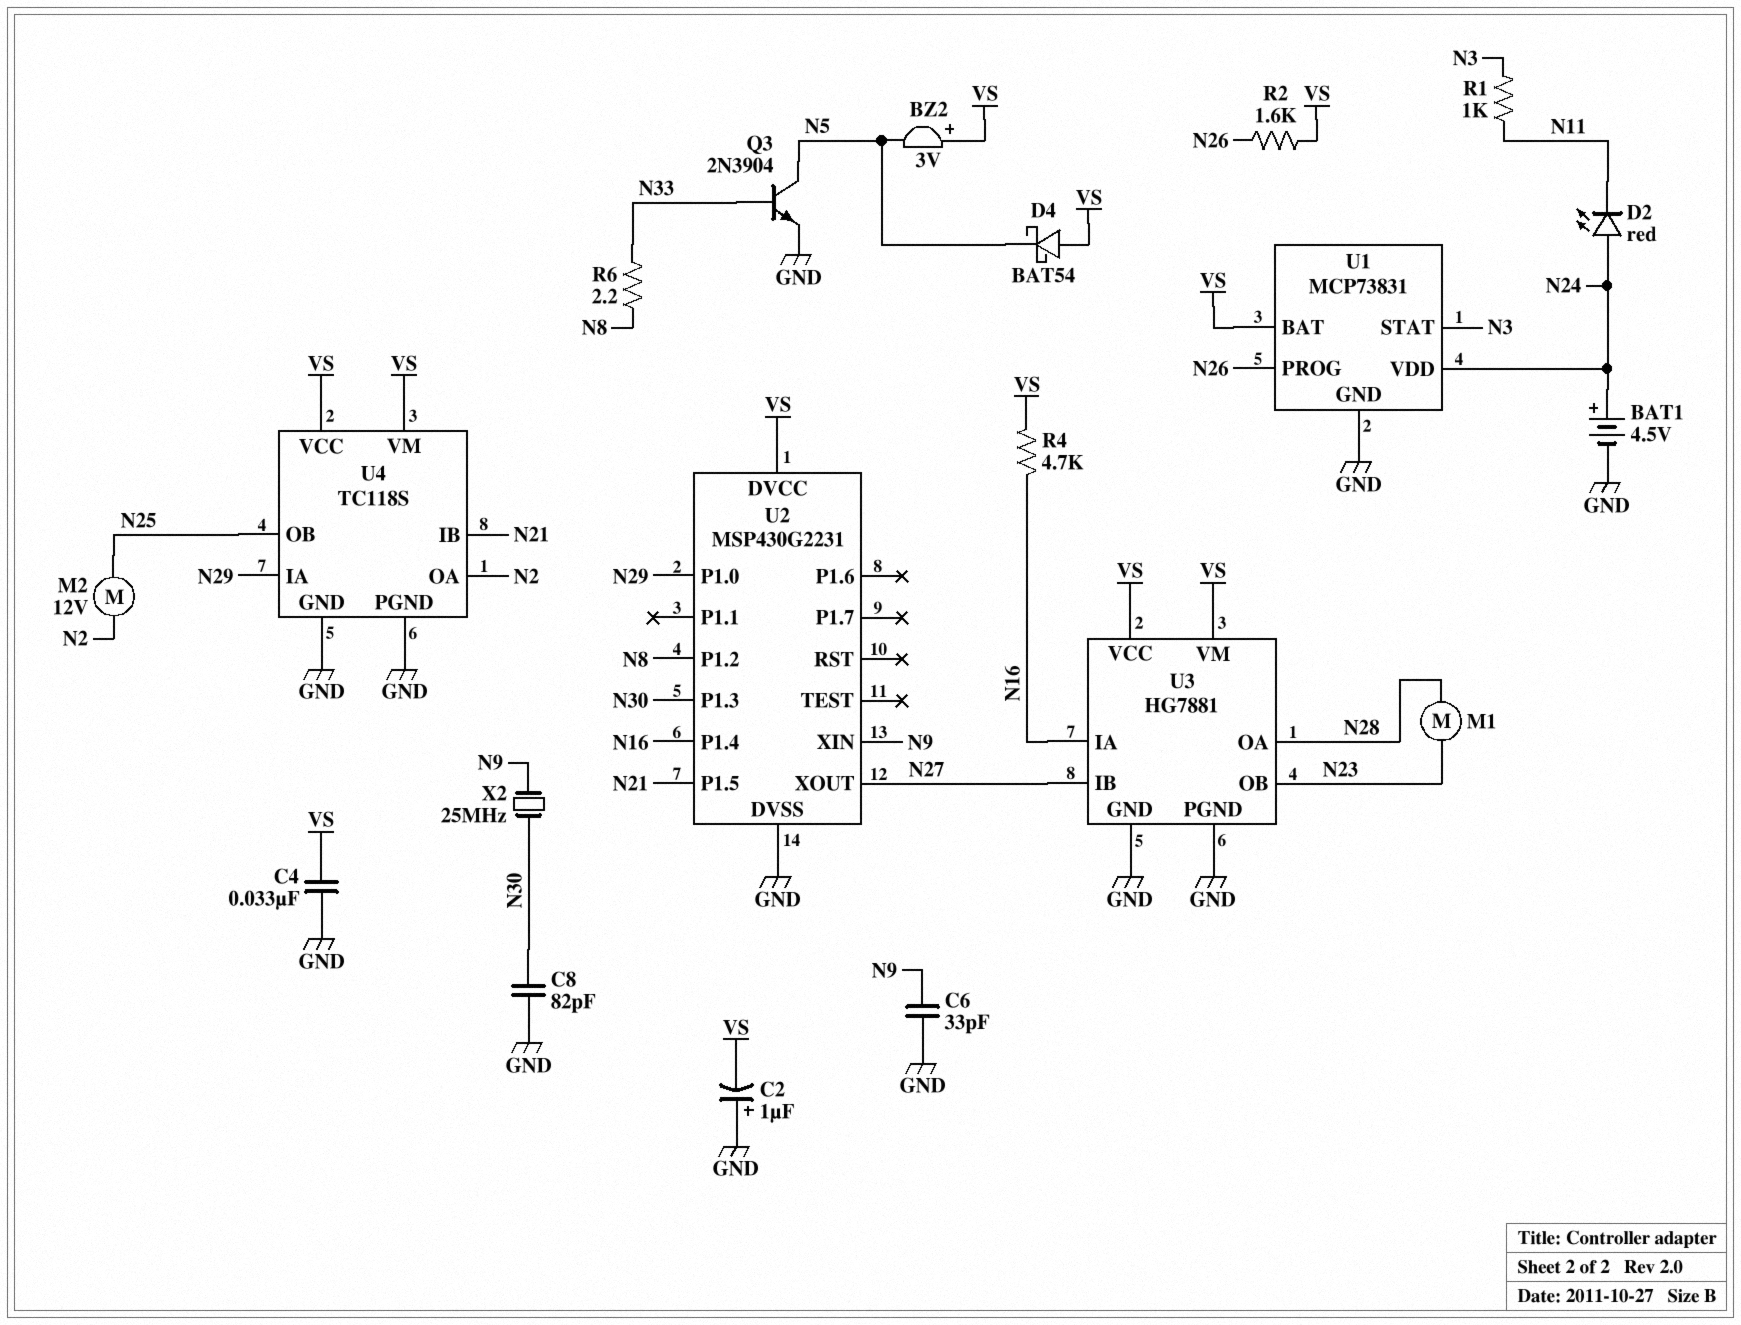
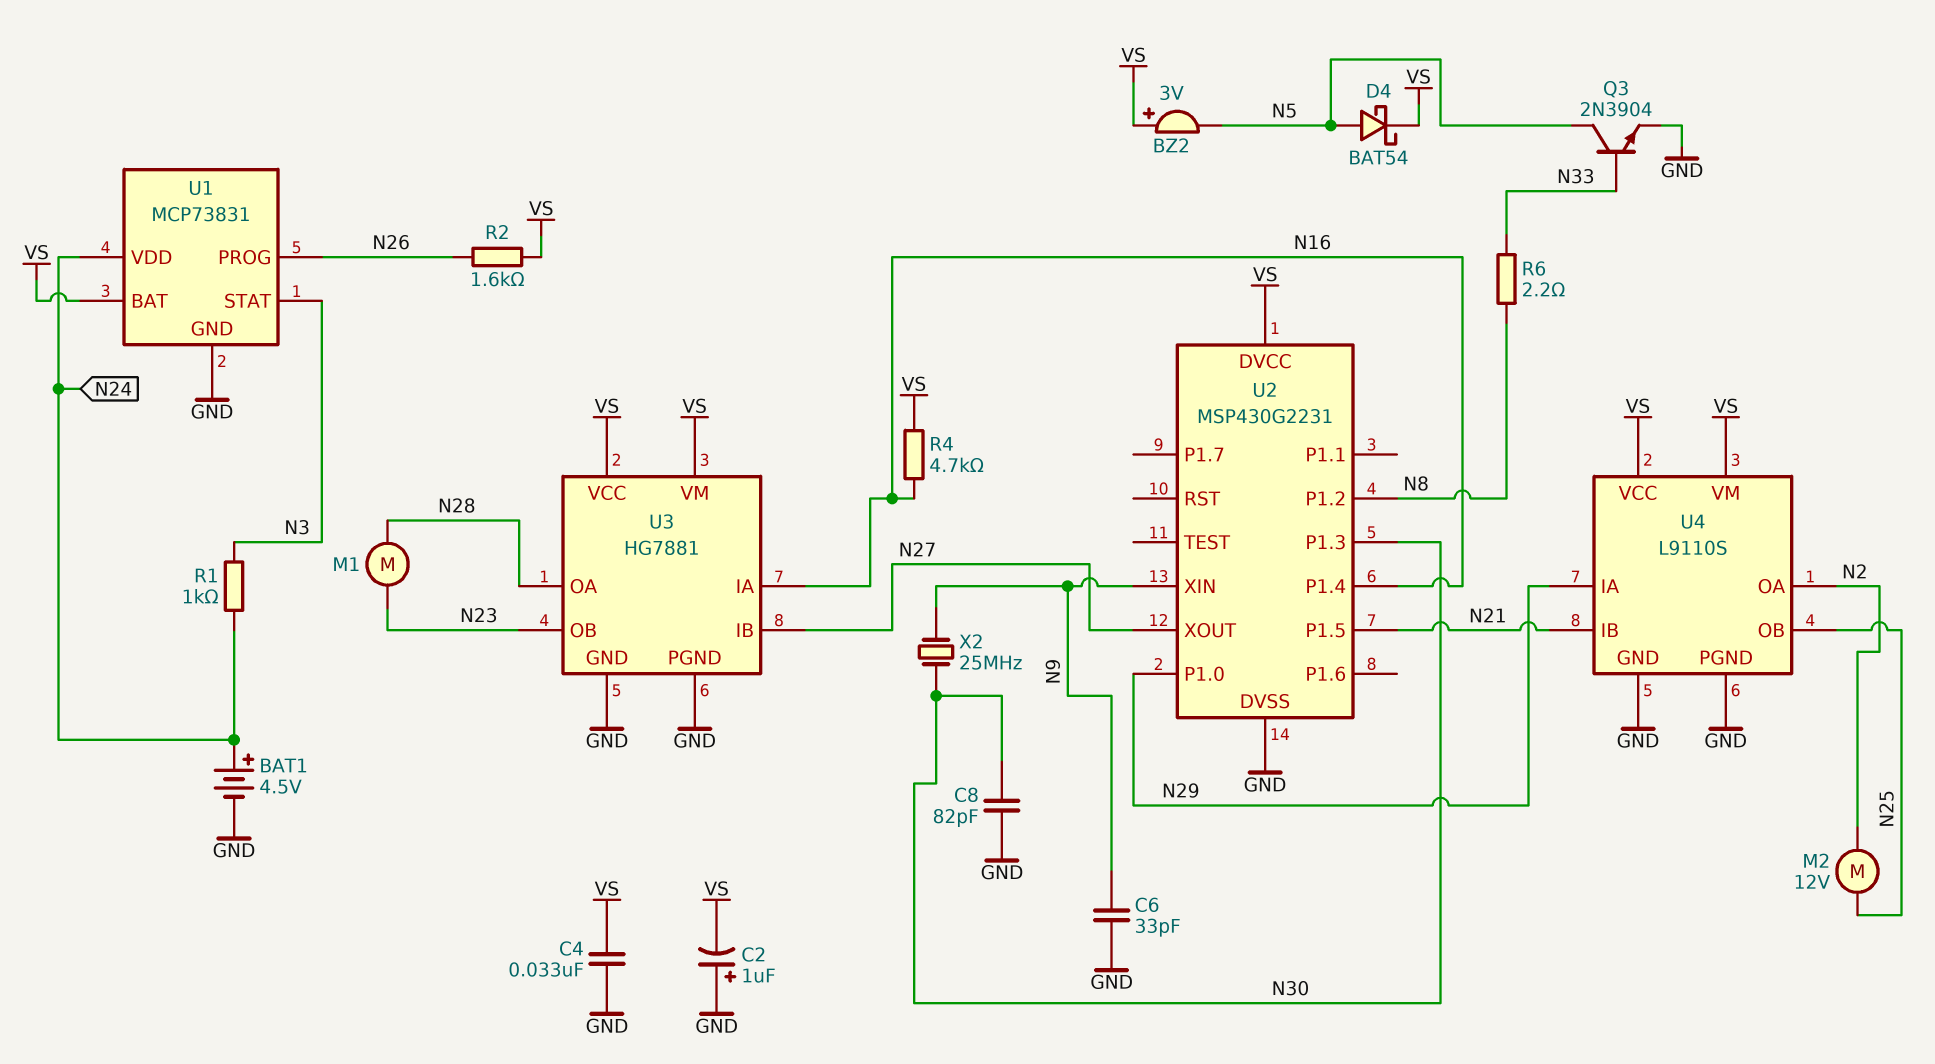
D2: LED red (A N24, K N11) -> none
D4: schottky BAT54 (A VS, K N5) -> schottky BAT54 (A N5, K VS)
R1: 1k (N3, N11) -> 1k (N3, N24)
U4: TC118S -> L9110S

